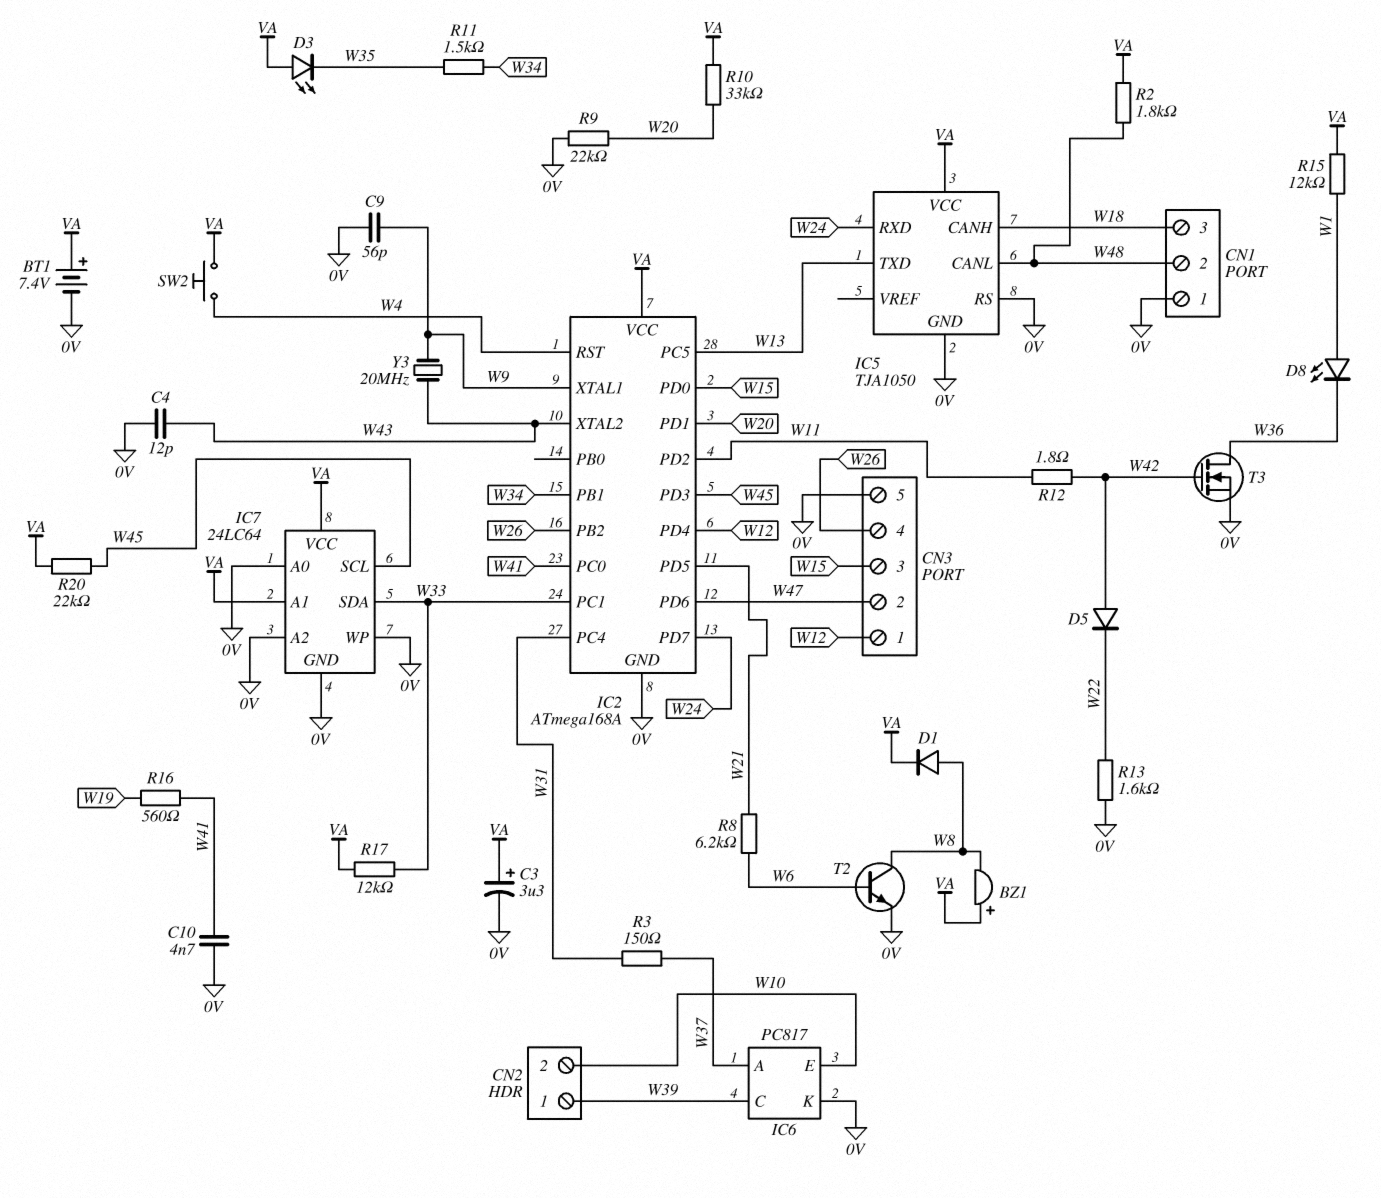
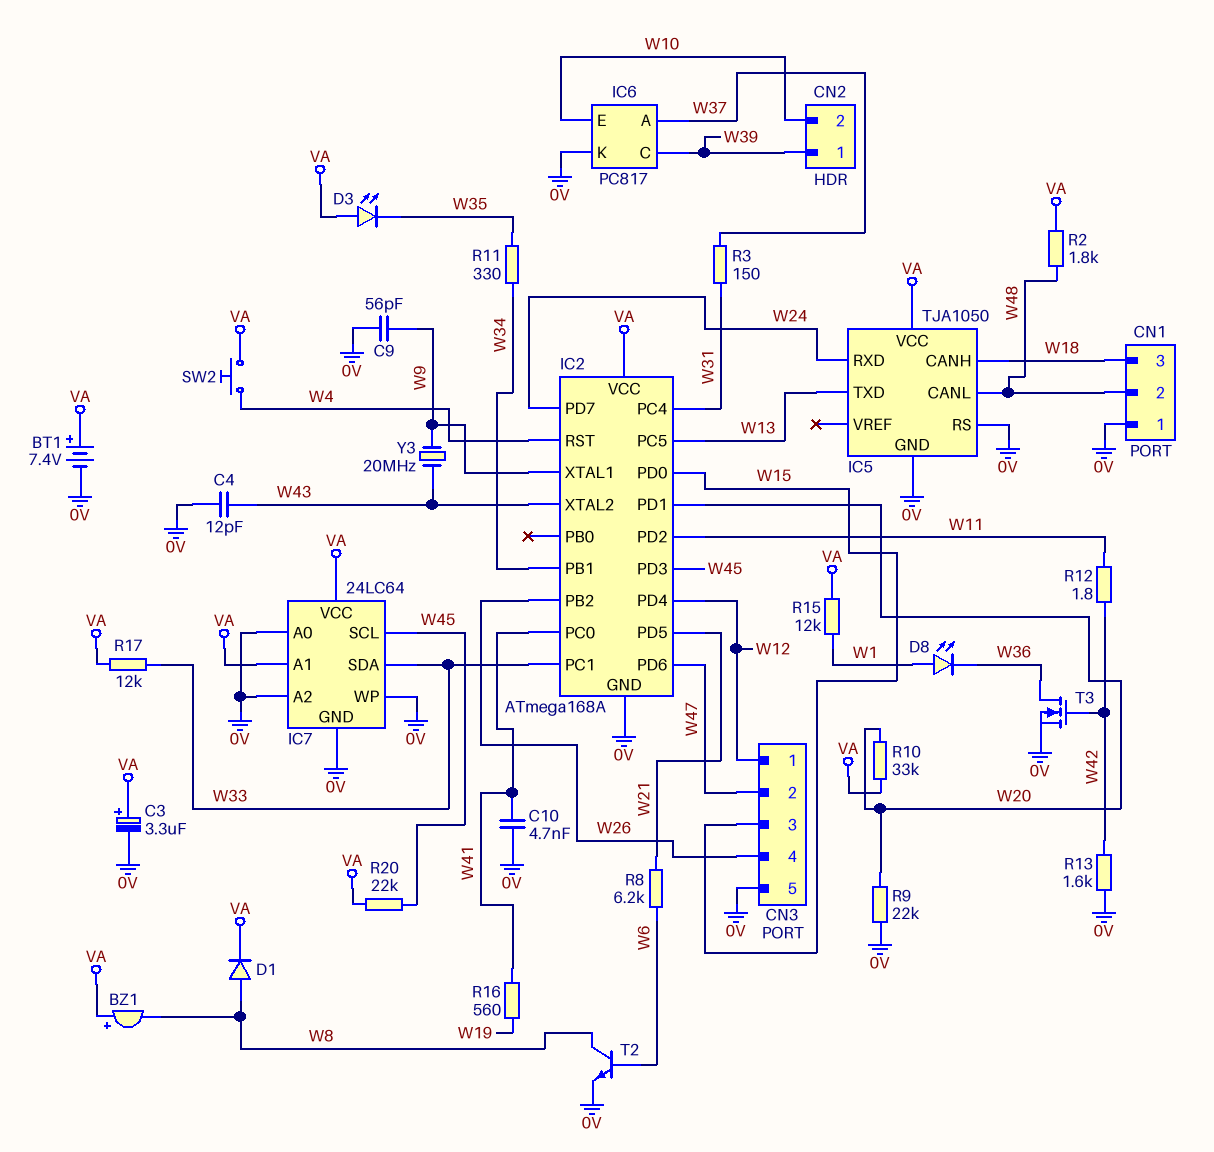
D5: diode (A W42, K W22) -> none
R11: 1.5k (W34, W35) -> 330 (W34, W35)
R13: 1.6k (0V, W22) -> 1.6k (0V, W42)

